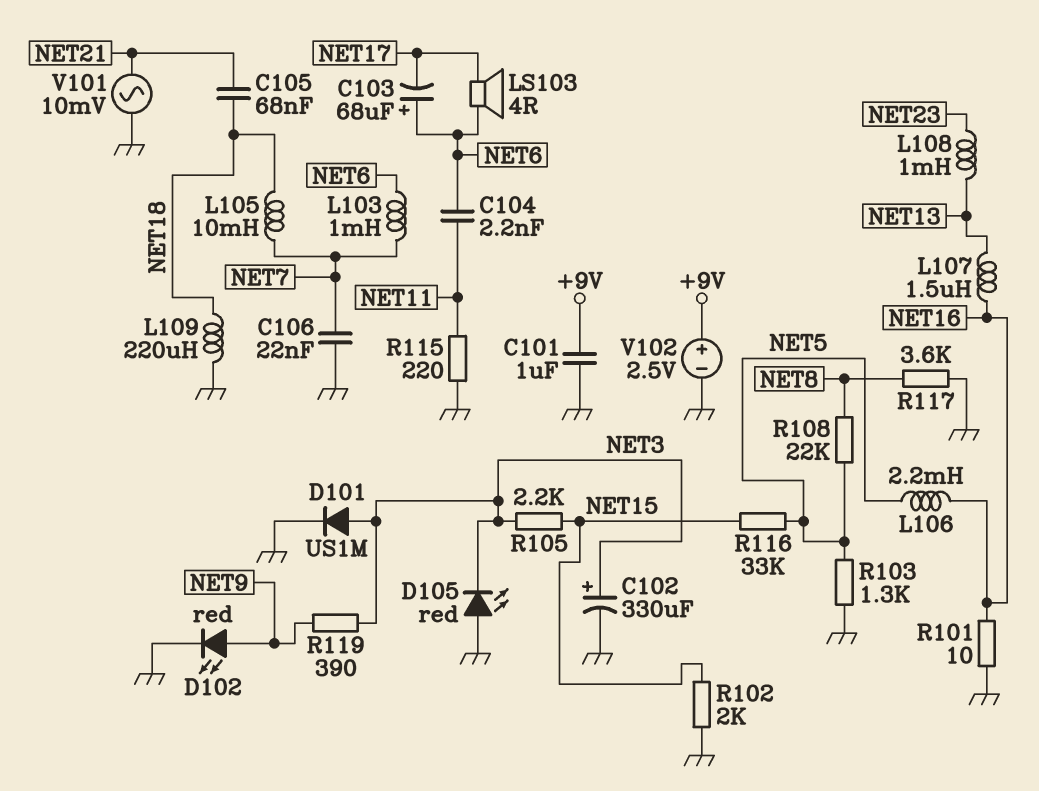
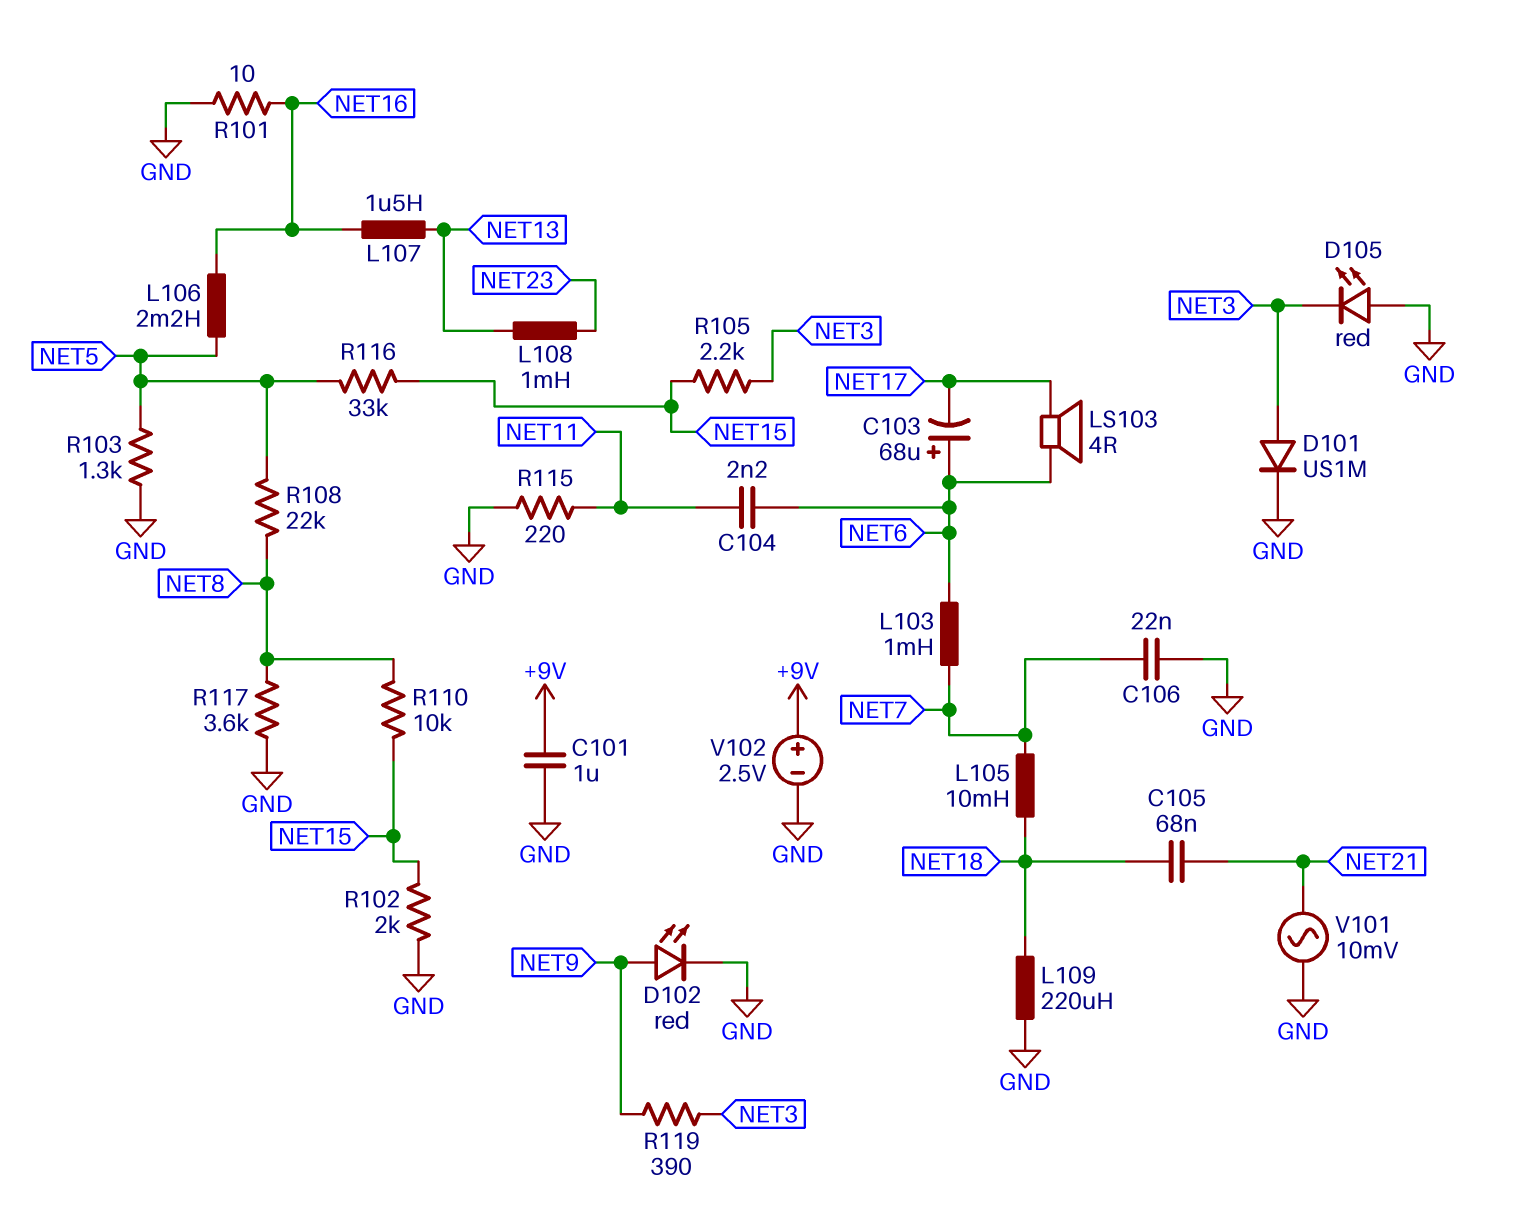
C102: 330uF (plus NET3, minus GND) -> none
R110: none -> 10k (NET8, NET15)

